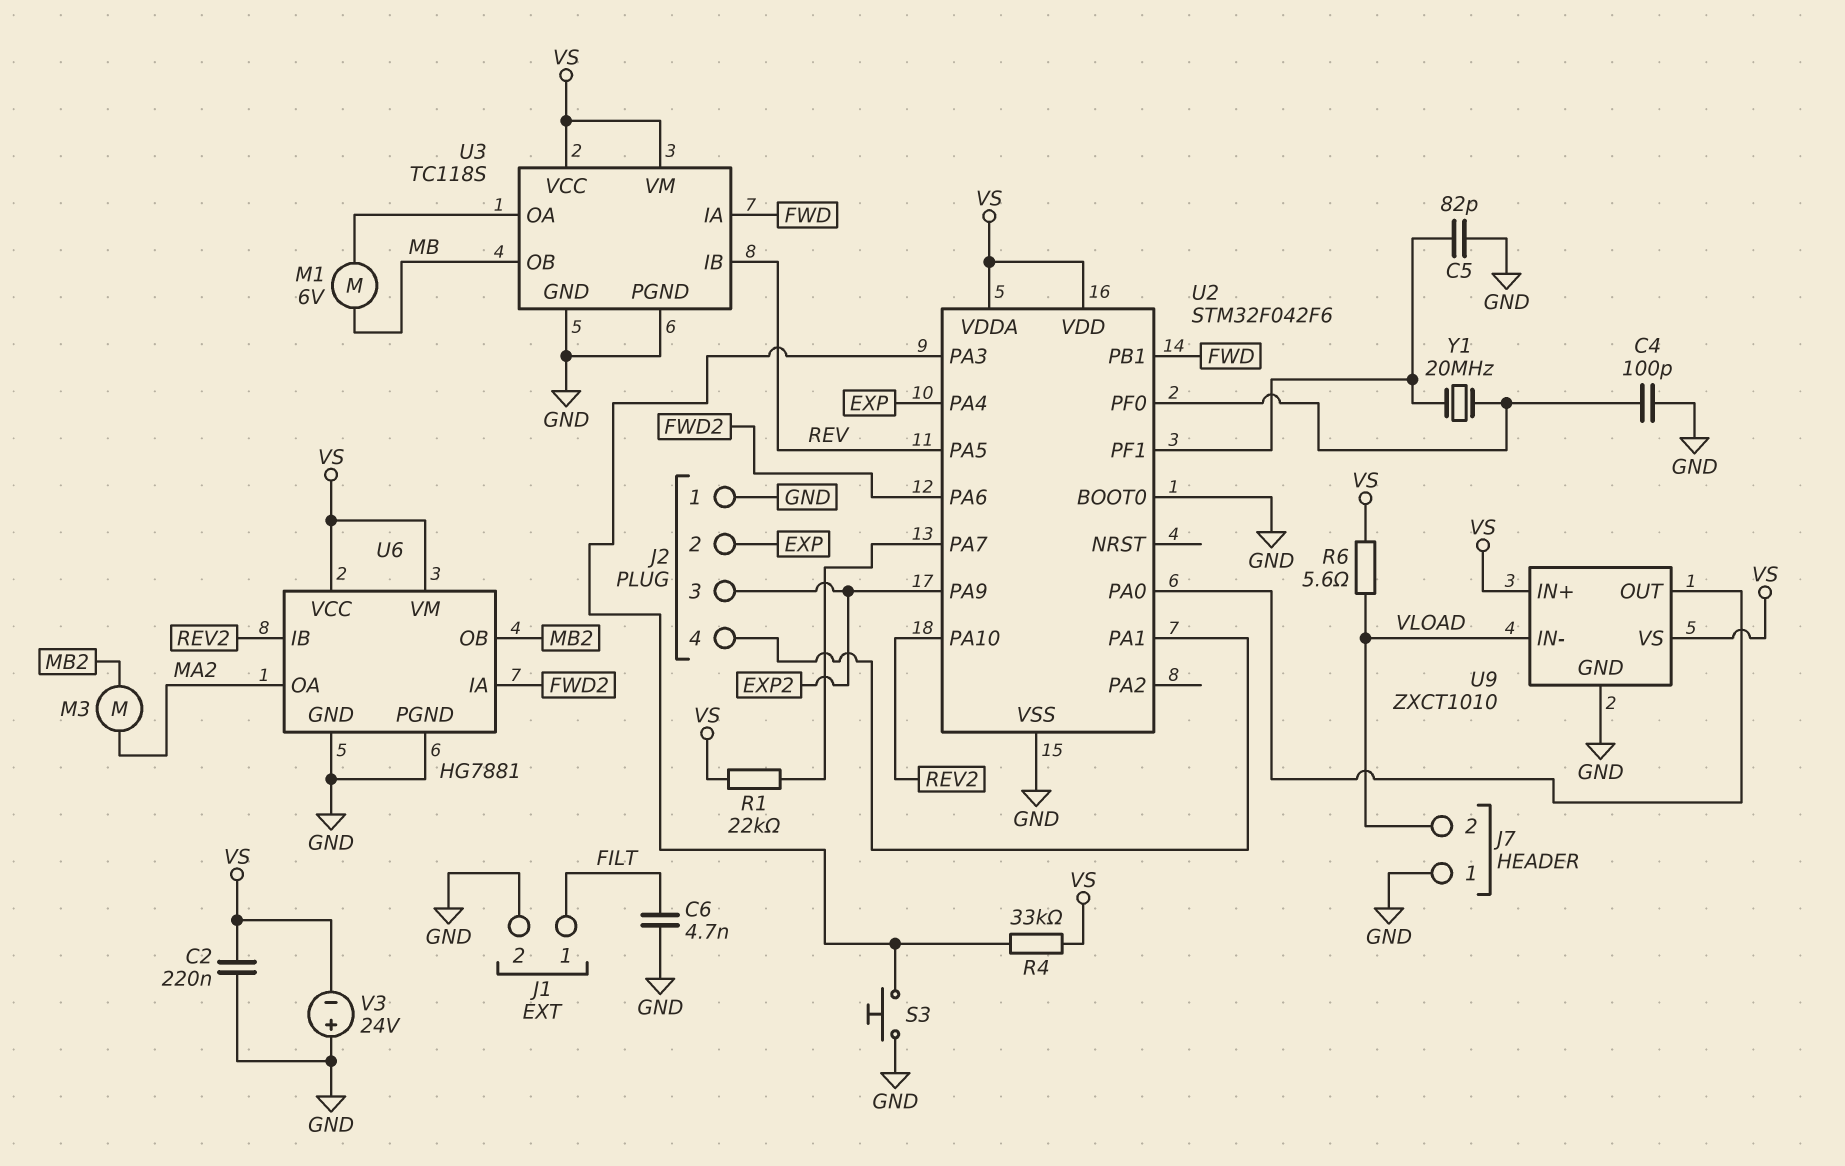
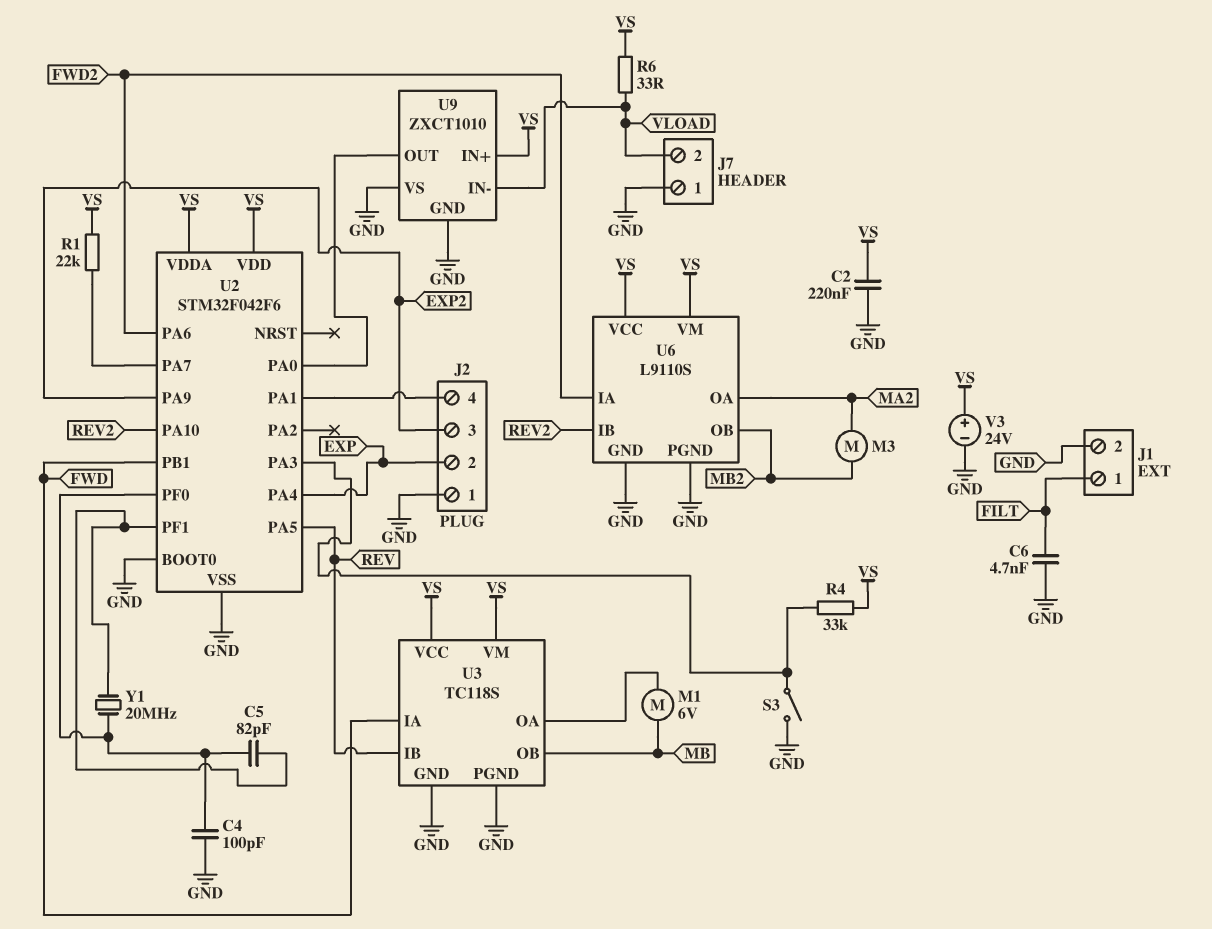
C5: 82pF (GND, U2/PF1) -> 82pF (U2/PF0, U2/PF1)
R6: 5.6 (VLOAD, VS) -> 33 (VLOAD, VS)
S3: button (GND, U2/PA3) -> switch (GND, U2/PA3)
U6: HG7881 -> L9110S
U9 pin VS: VS -> GND
V3: 24V (plus GND, minus VS) -> 24V (plus VS, minus GND)

